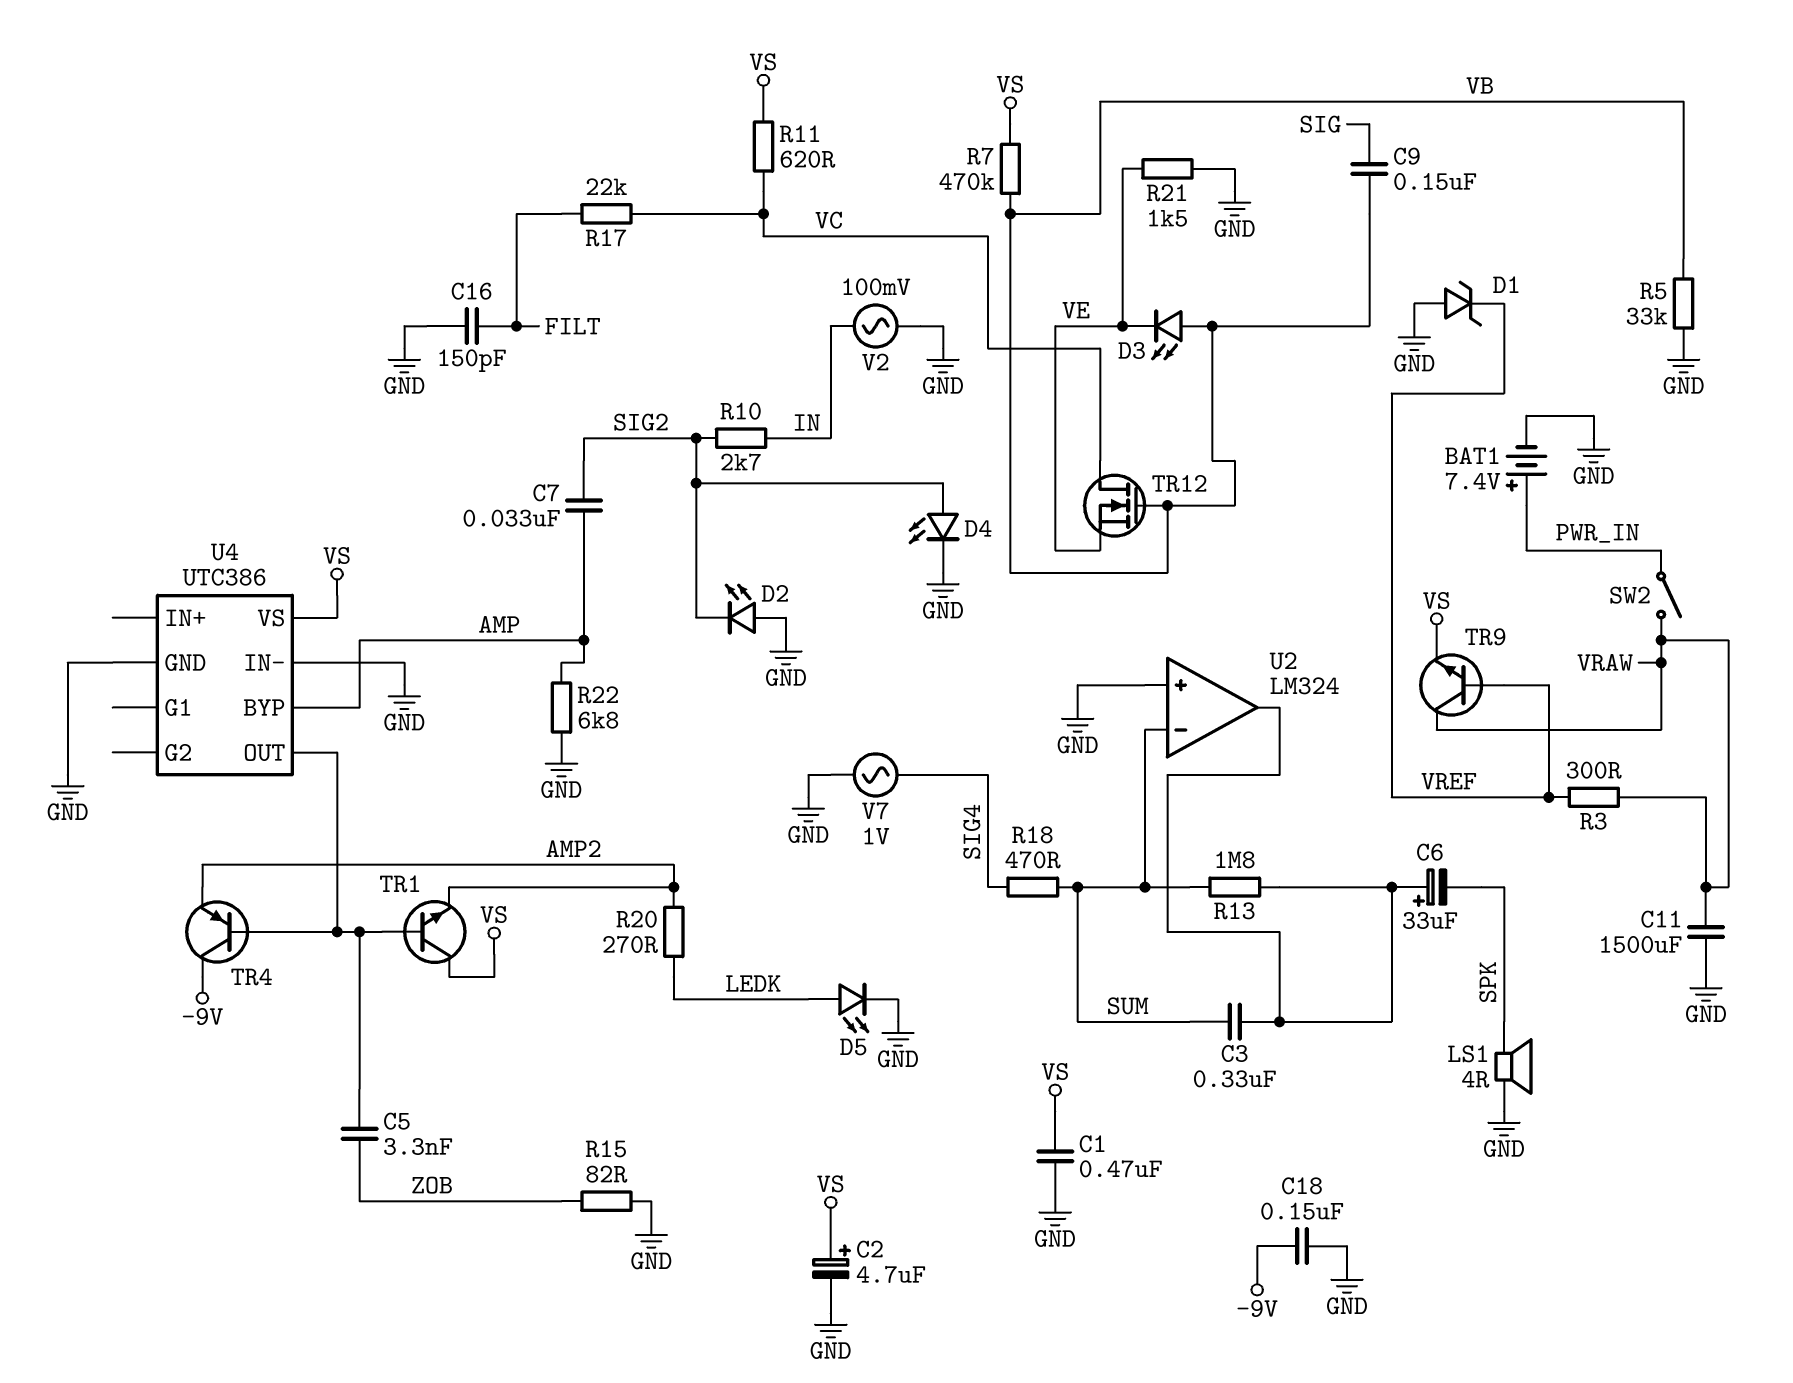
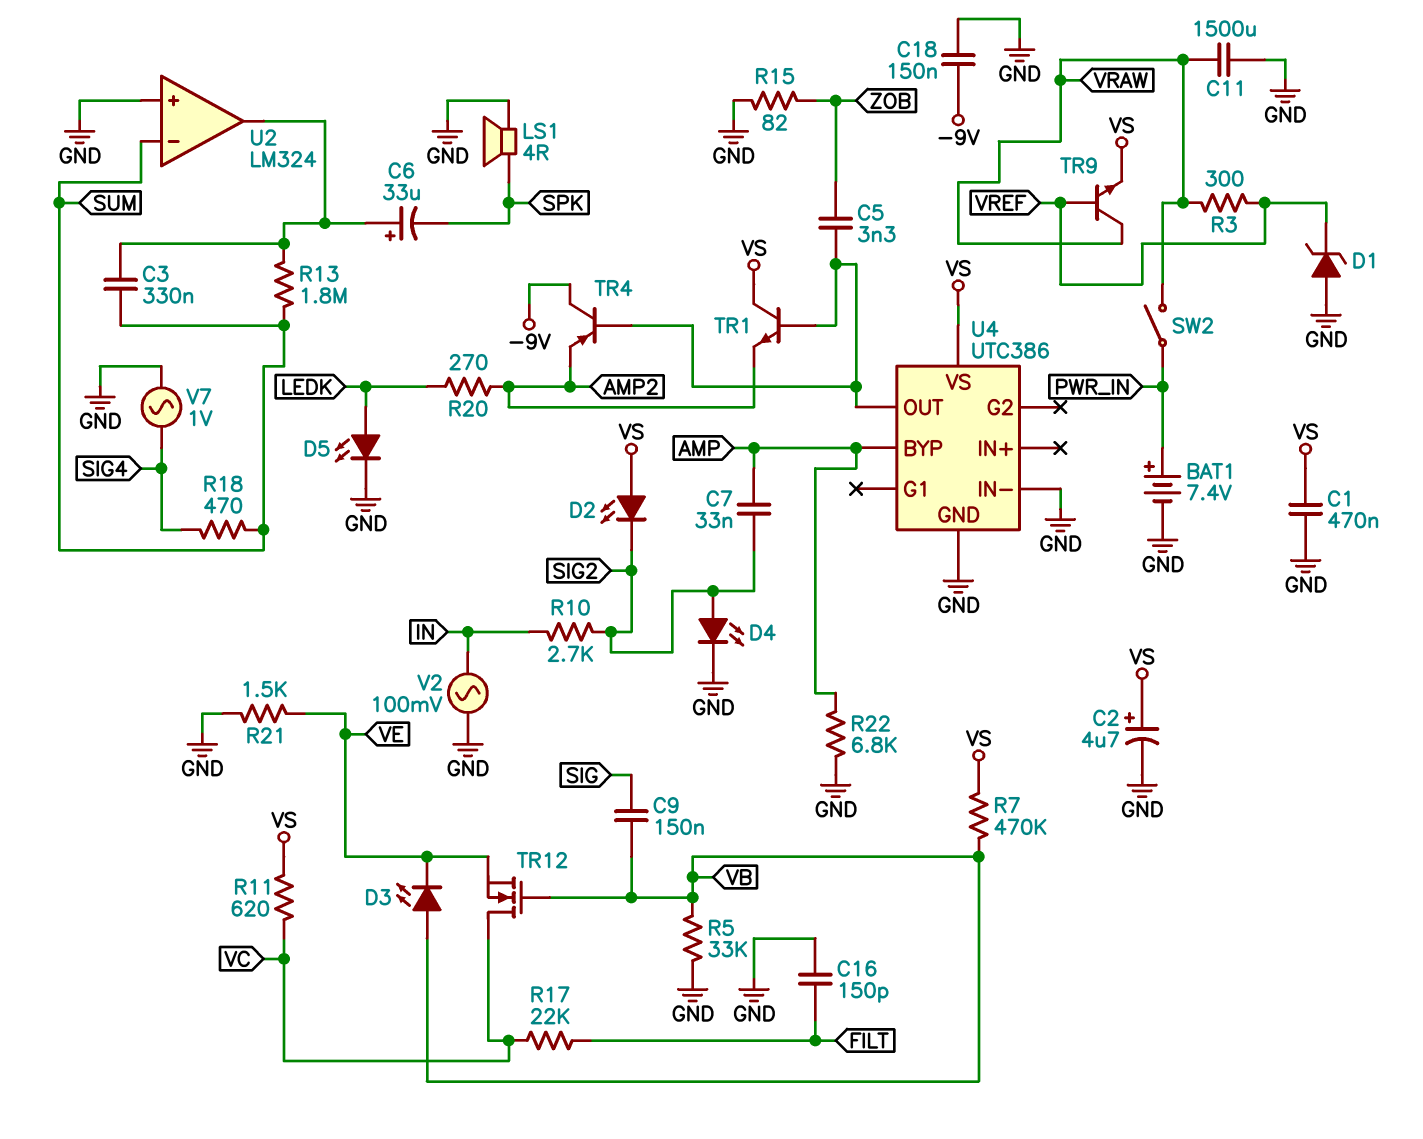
D2: LED (A GND, K SIG2) -> LED (A VS, K SIG2)

